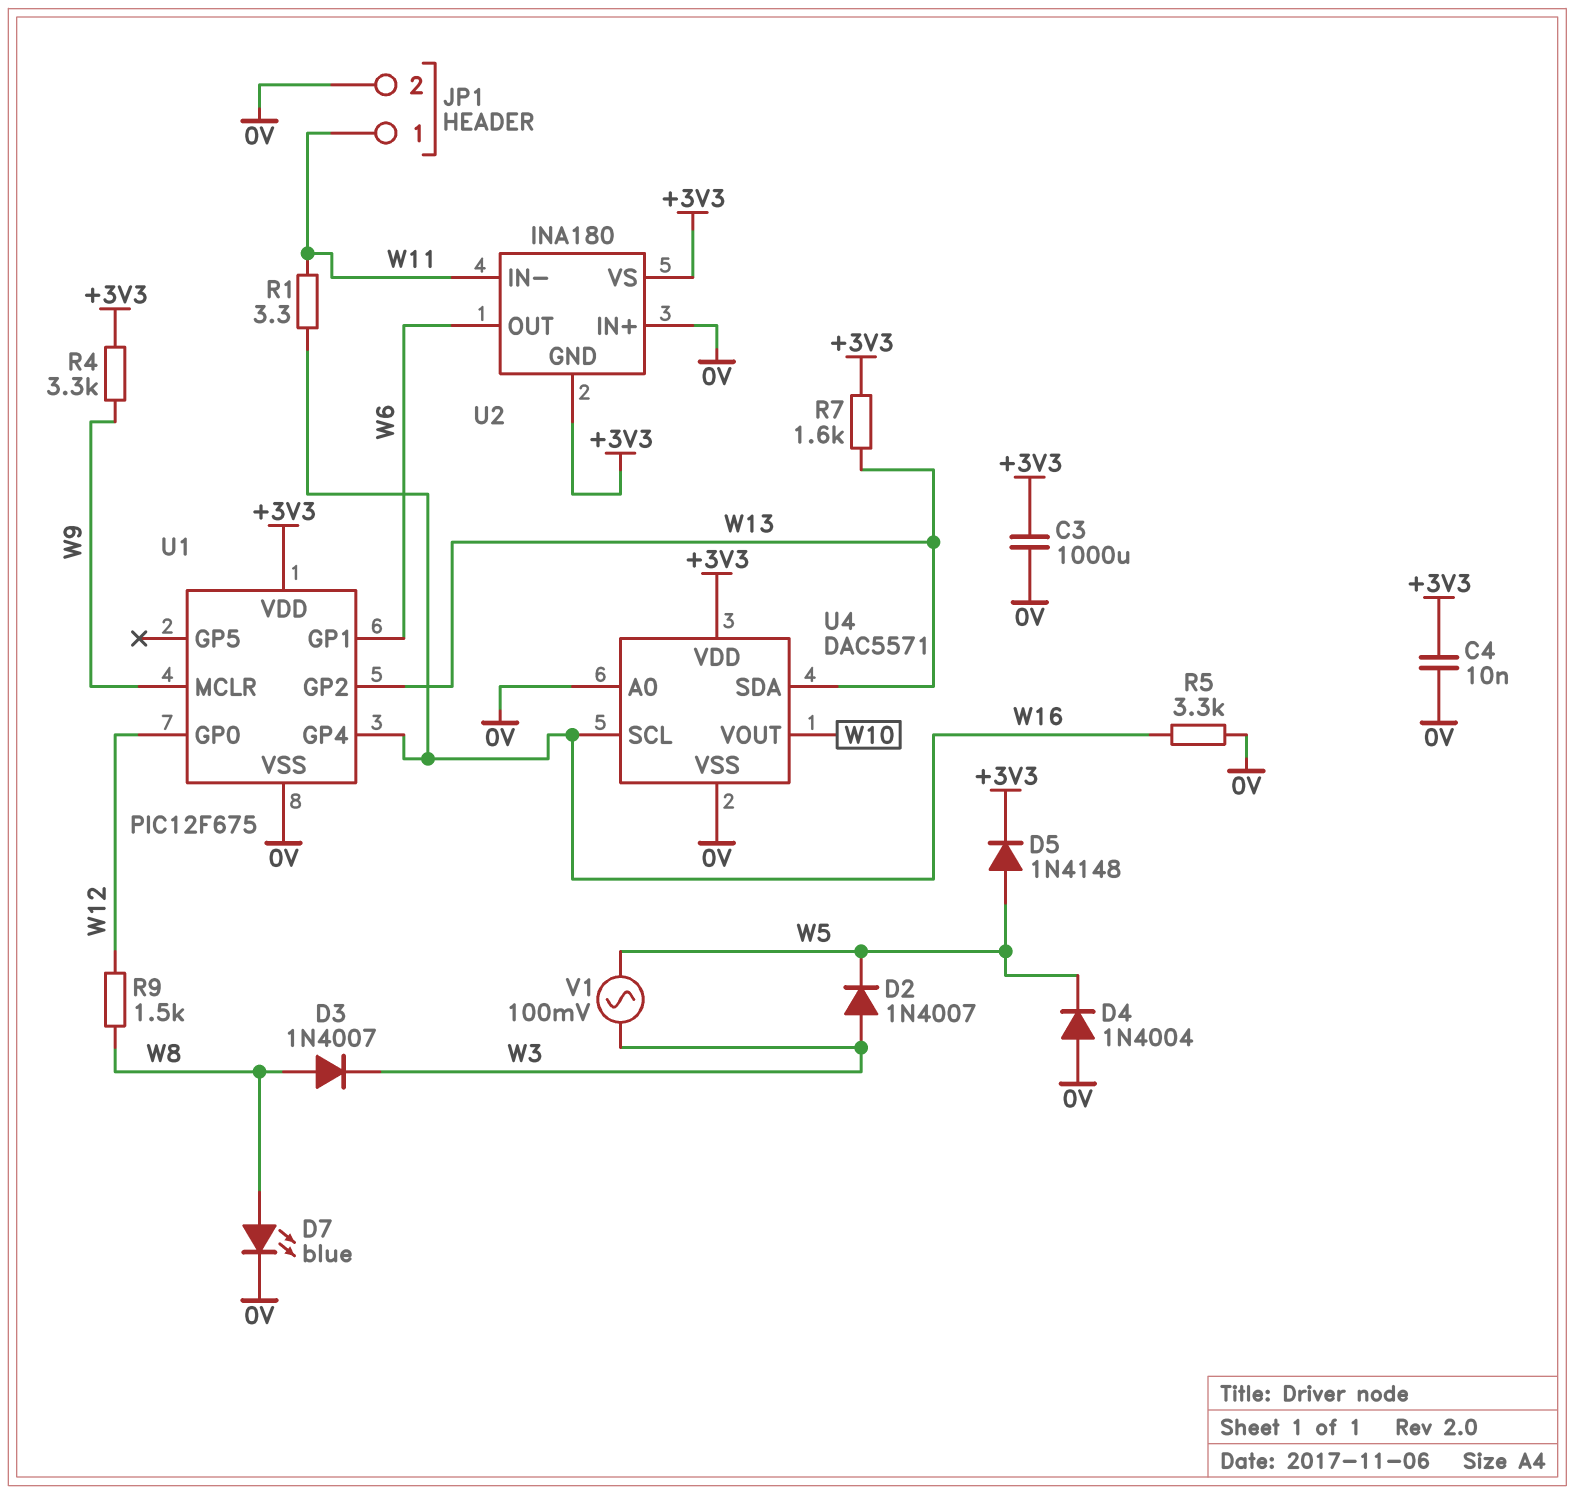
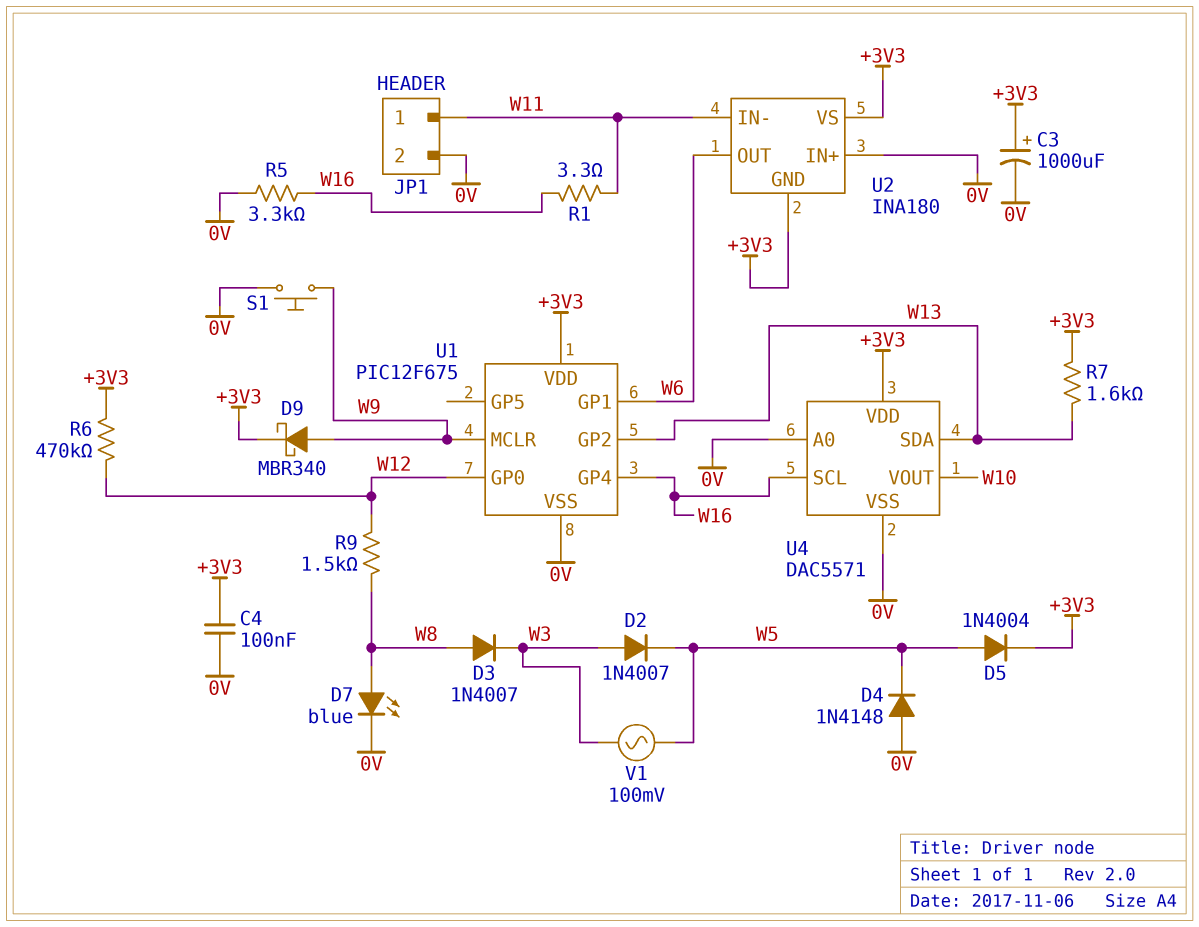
C3: 1000uF (+3V3, 0V) -> 1000uF (plus +3V3, minus 0V)
C4: 10nF (+3V3, 0V) -> 100nF (+3V3, 0V)
D4: diode 1N4004 (A 0V, K W5) -> diode 1N4148 (A 0V, K W5)
D5: diode 1N4148 (A W5, K +3V3) -> diode 1N4004 (A W5, K +3V3)
D9: none -> schottky MBR340 (A W9, K +3V3)
R4: 3.3k (+3V3, W9) -> none
R6: none -> 470k (+3V3, W12)
S1: none -> button (0V, W9)

